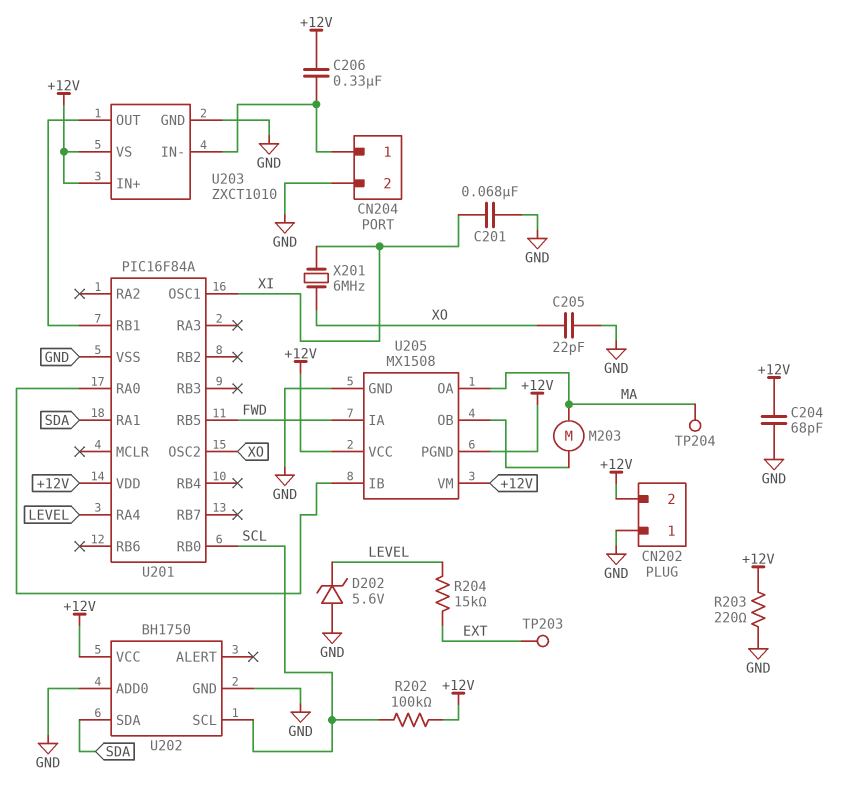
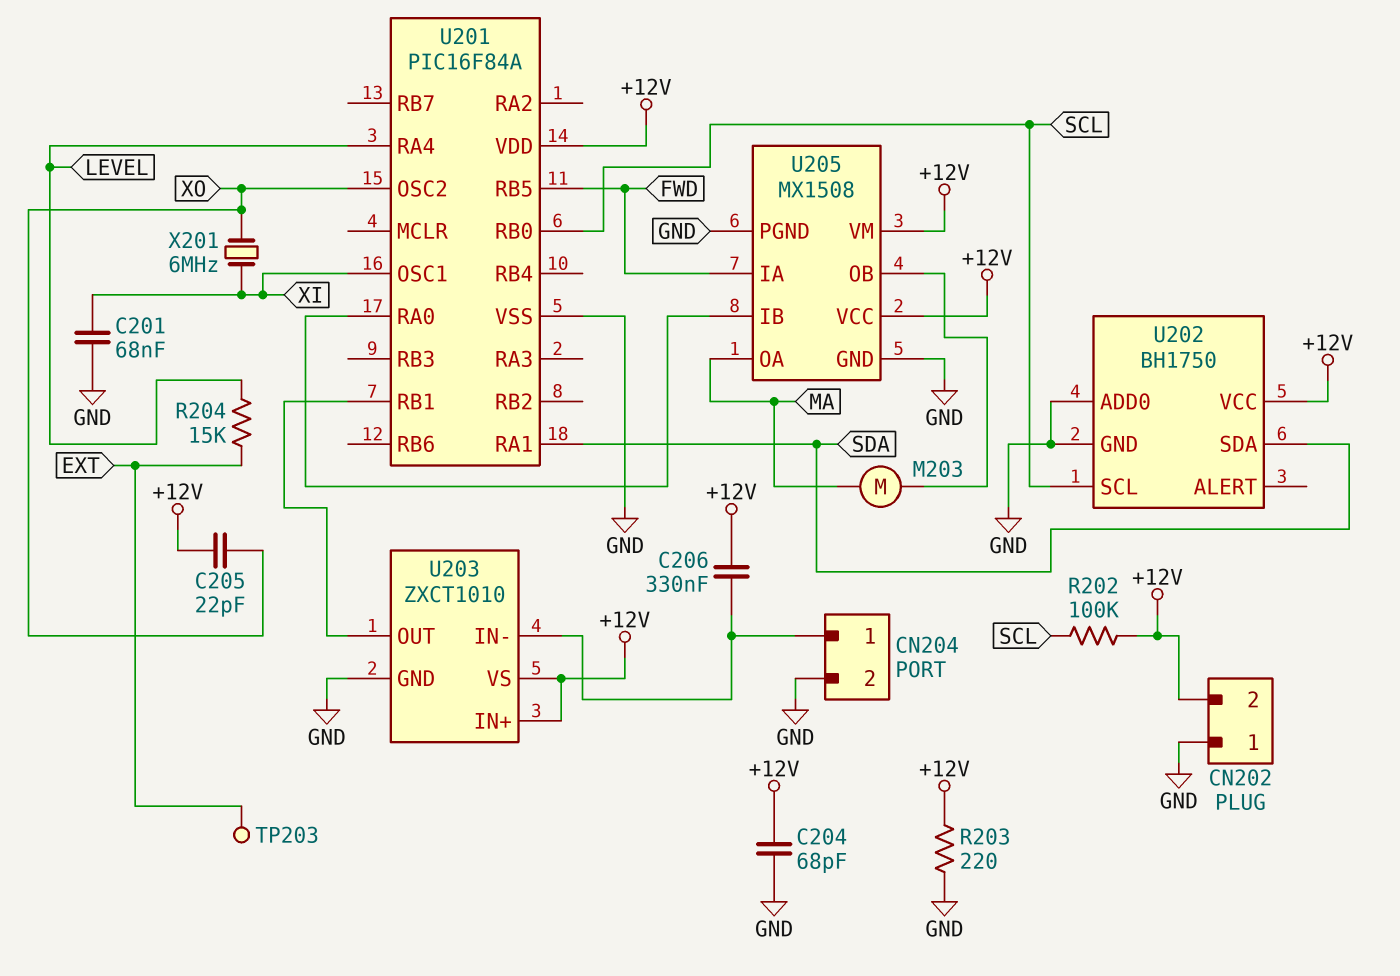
C205: 22pF (GND, XO) -> 22pF (+12V, XO)
D202: zener 5.6V (A GND, K LEVEL) -> none
TP204: test point (MA) -> none
U205 pin PGND: +12V -> GND

